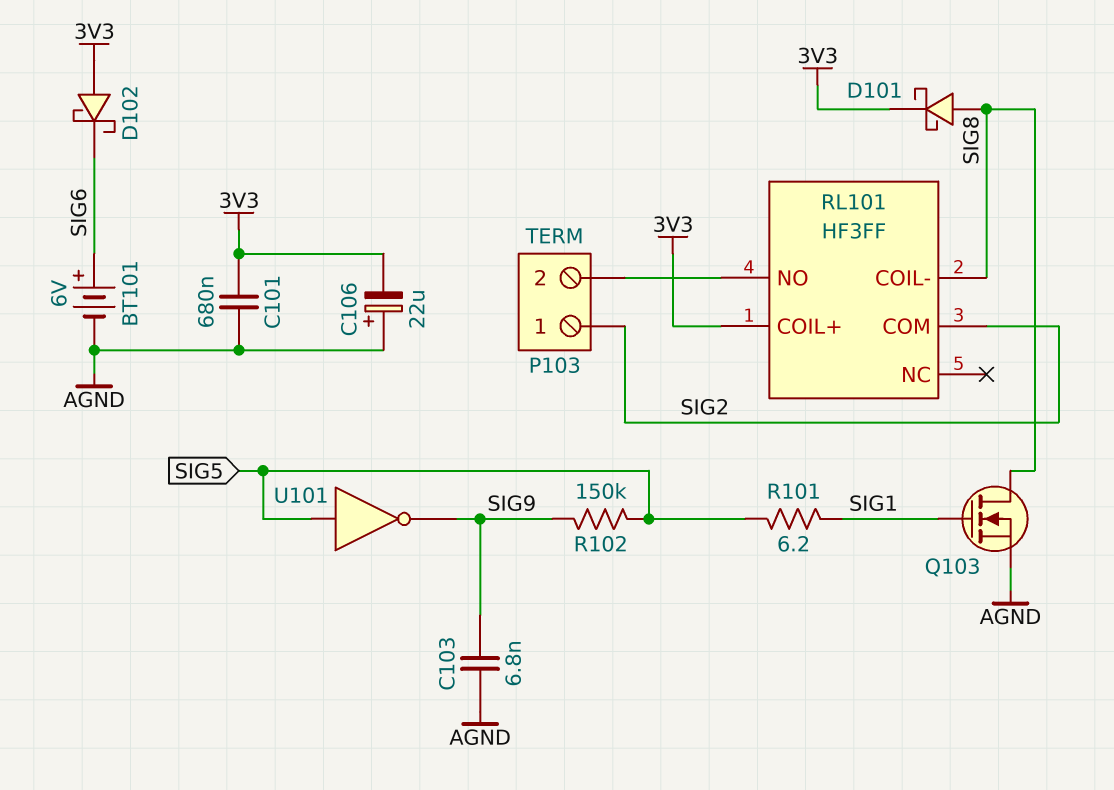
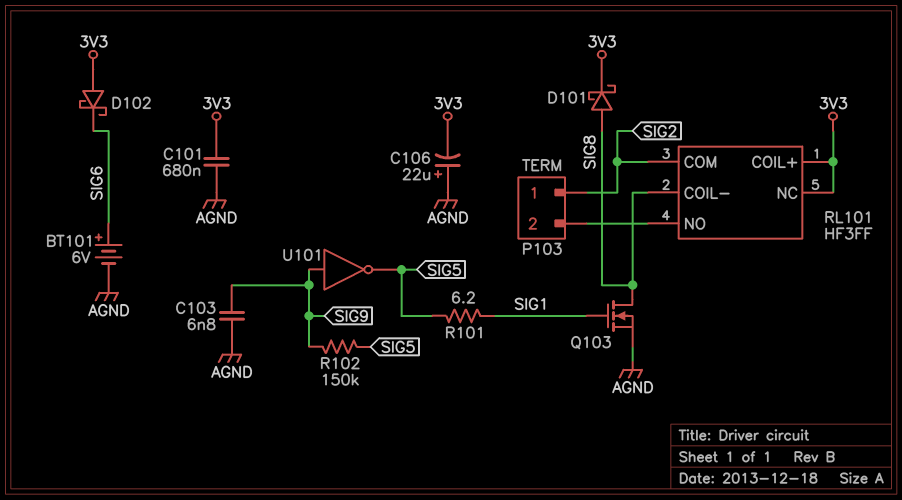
RL101 pin NC: none -> 3V3
U101: NOT (in SIG5, out SIG9) -> NOT (in SIG9, out SIG5)

